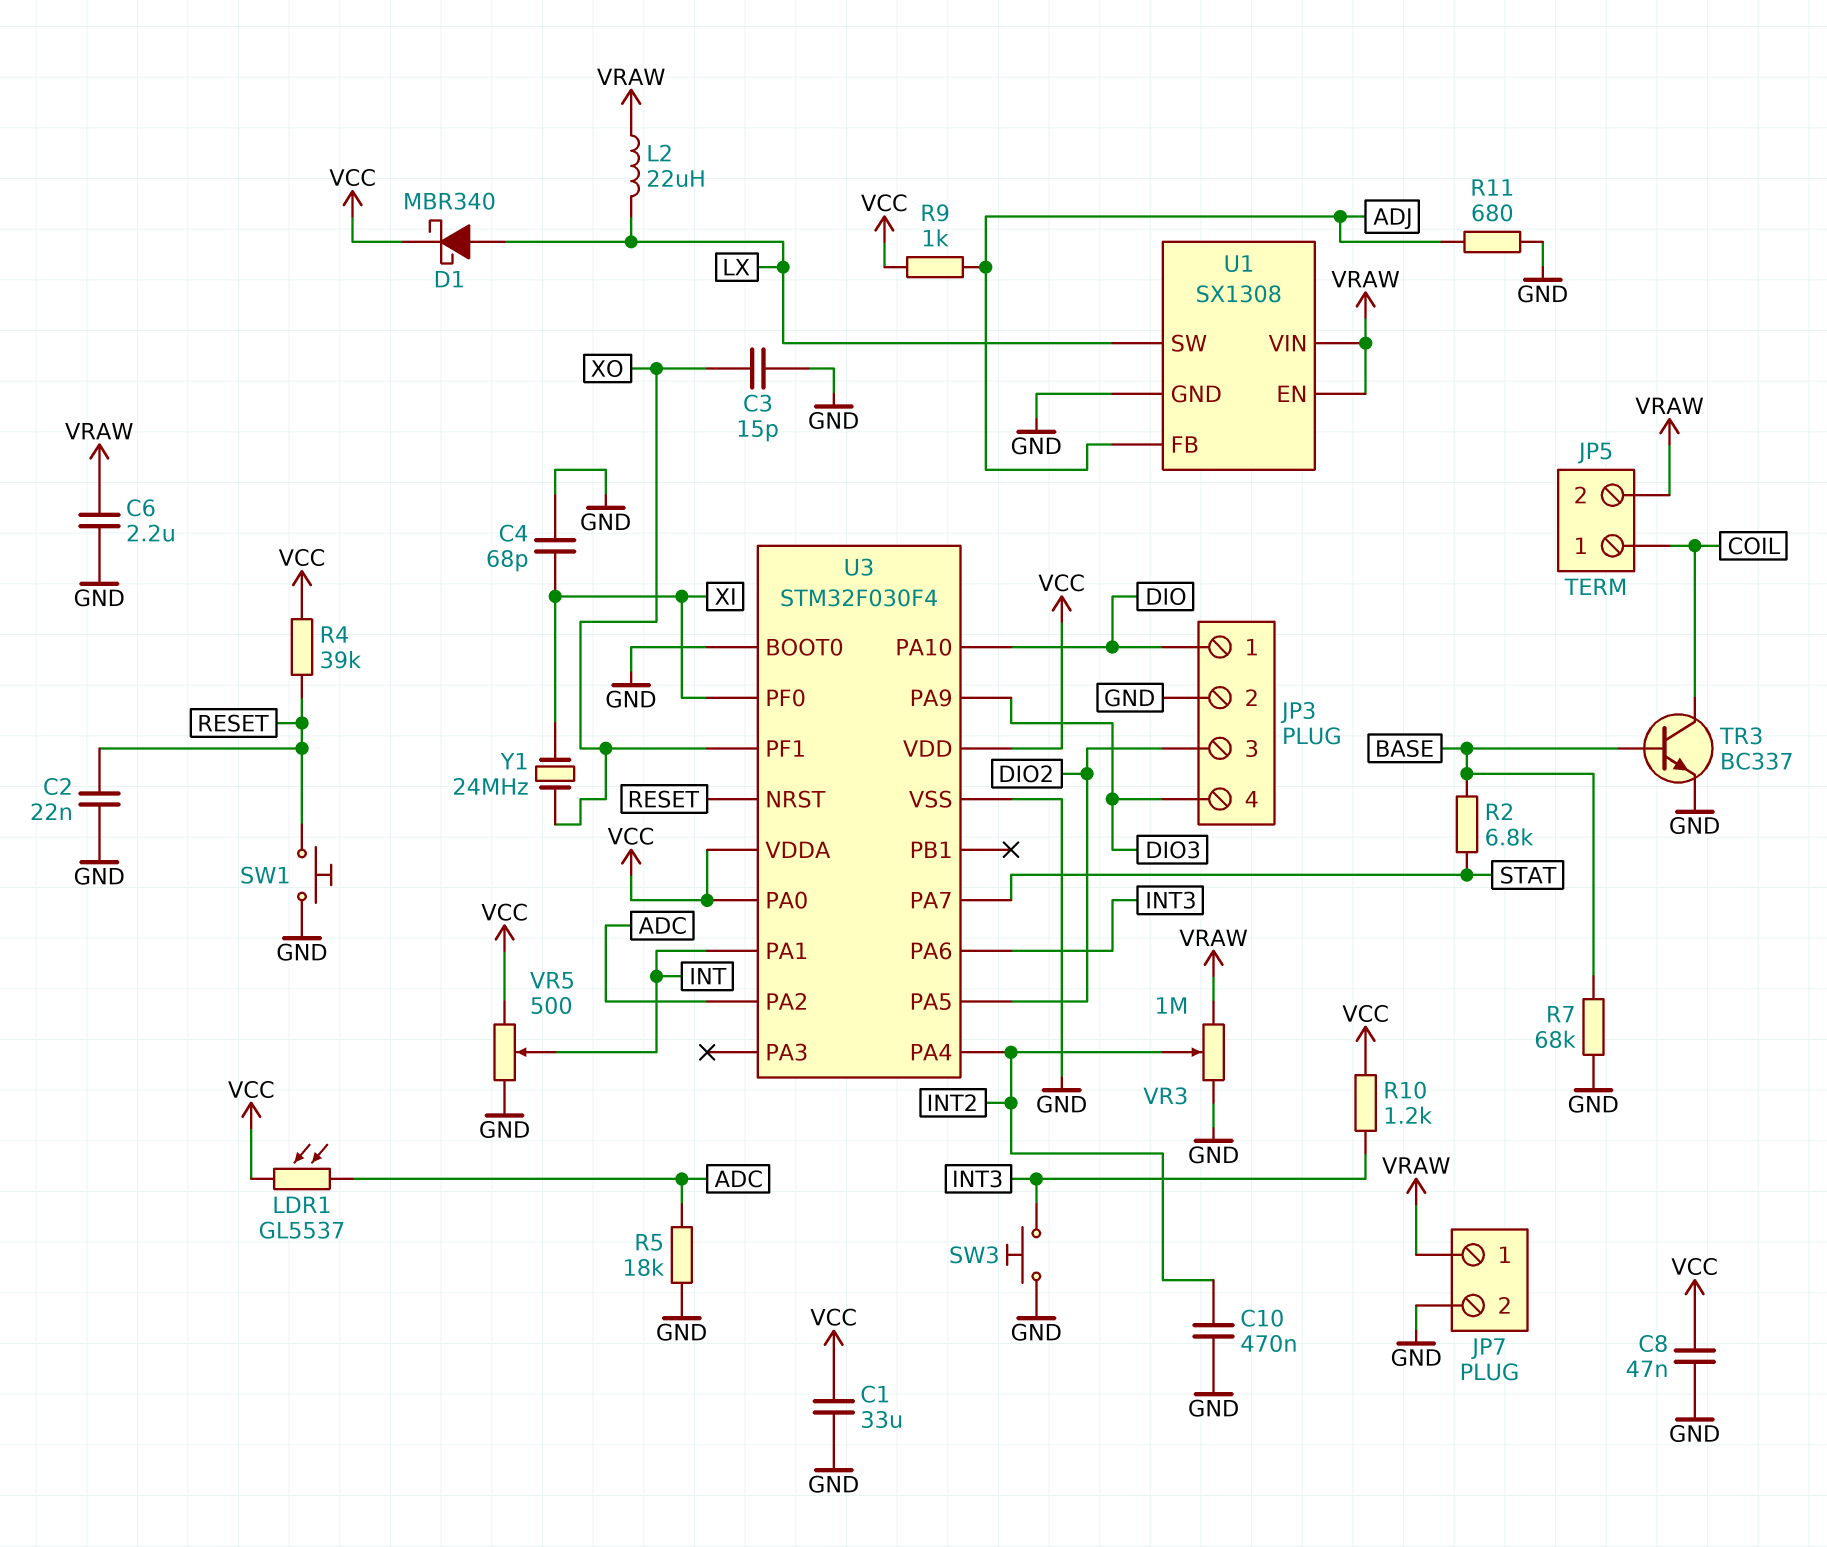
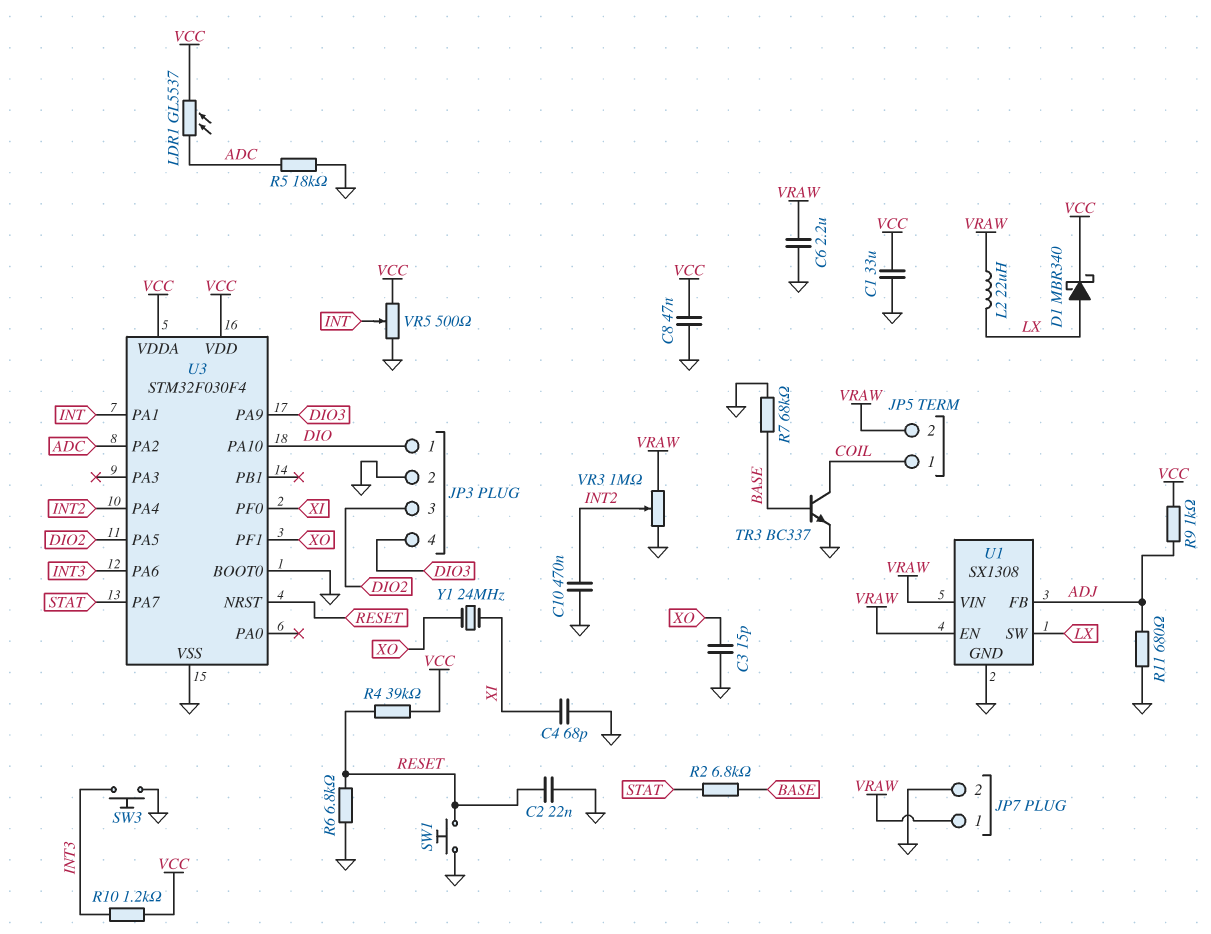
R6: none -> 6.8k (GND, RESET)
U3 pin PA0: VCC -> none

